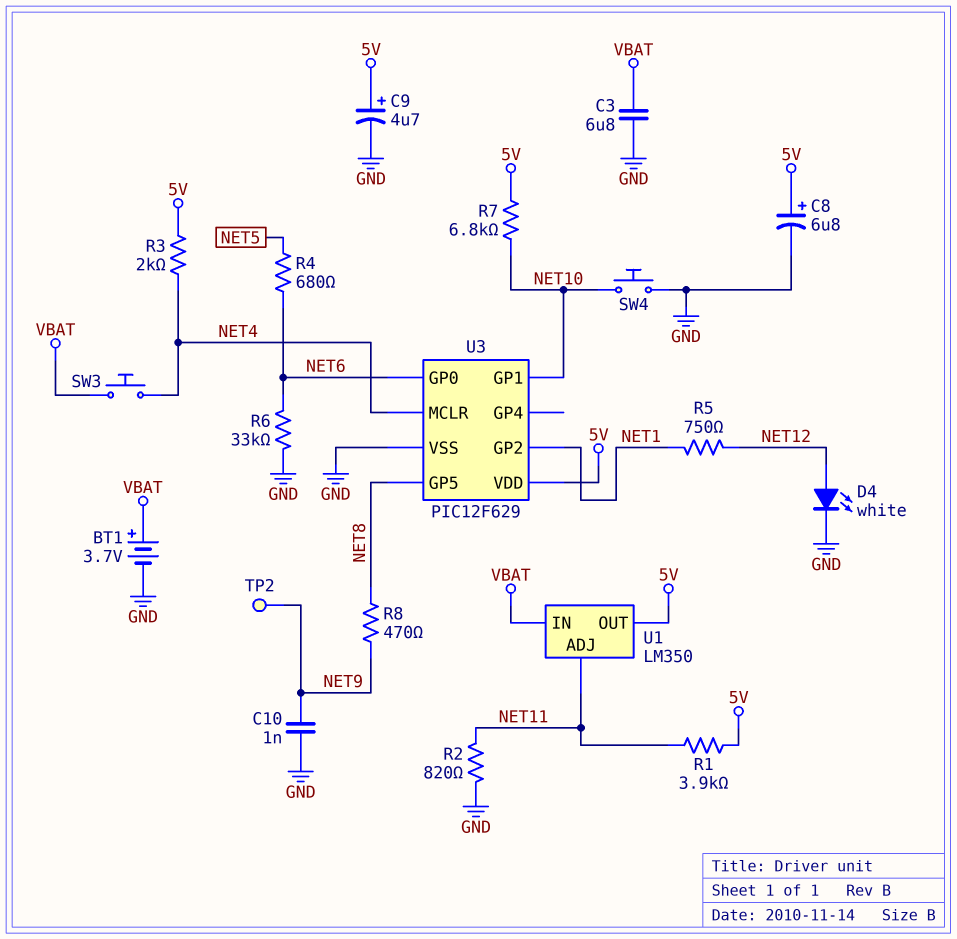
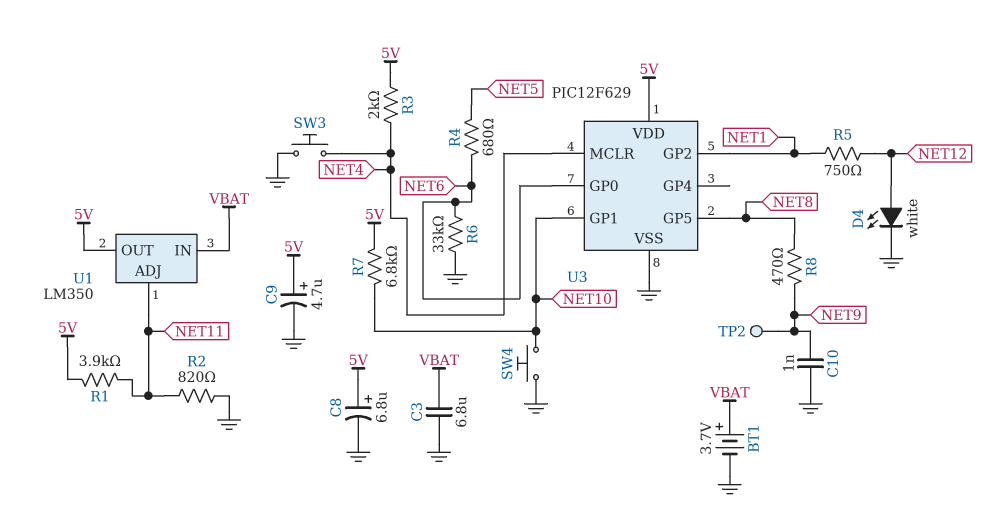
SW3: button (NET4, VBAT) -> button (GND, NET4)

